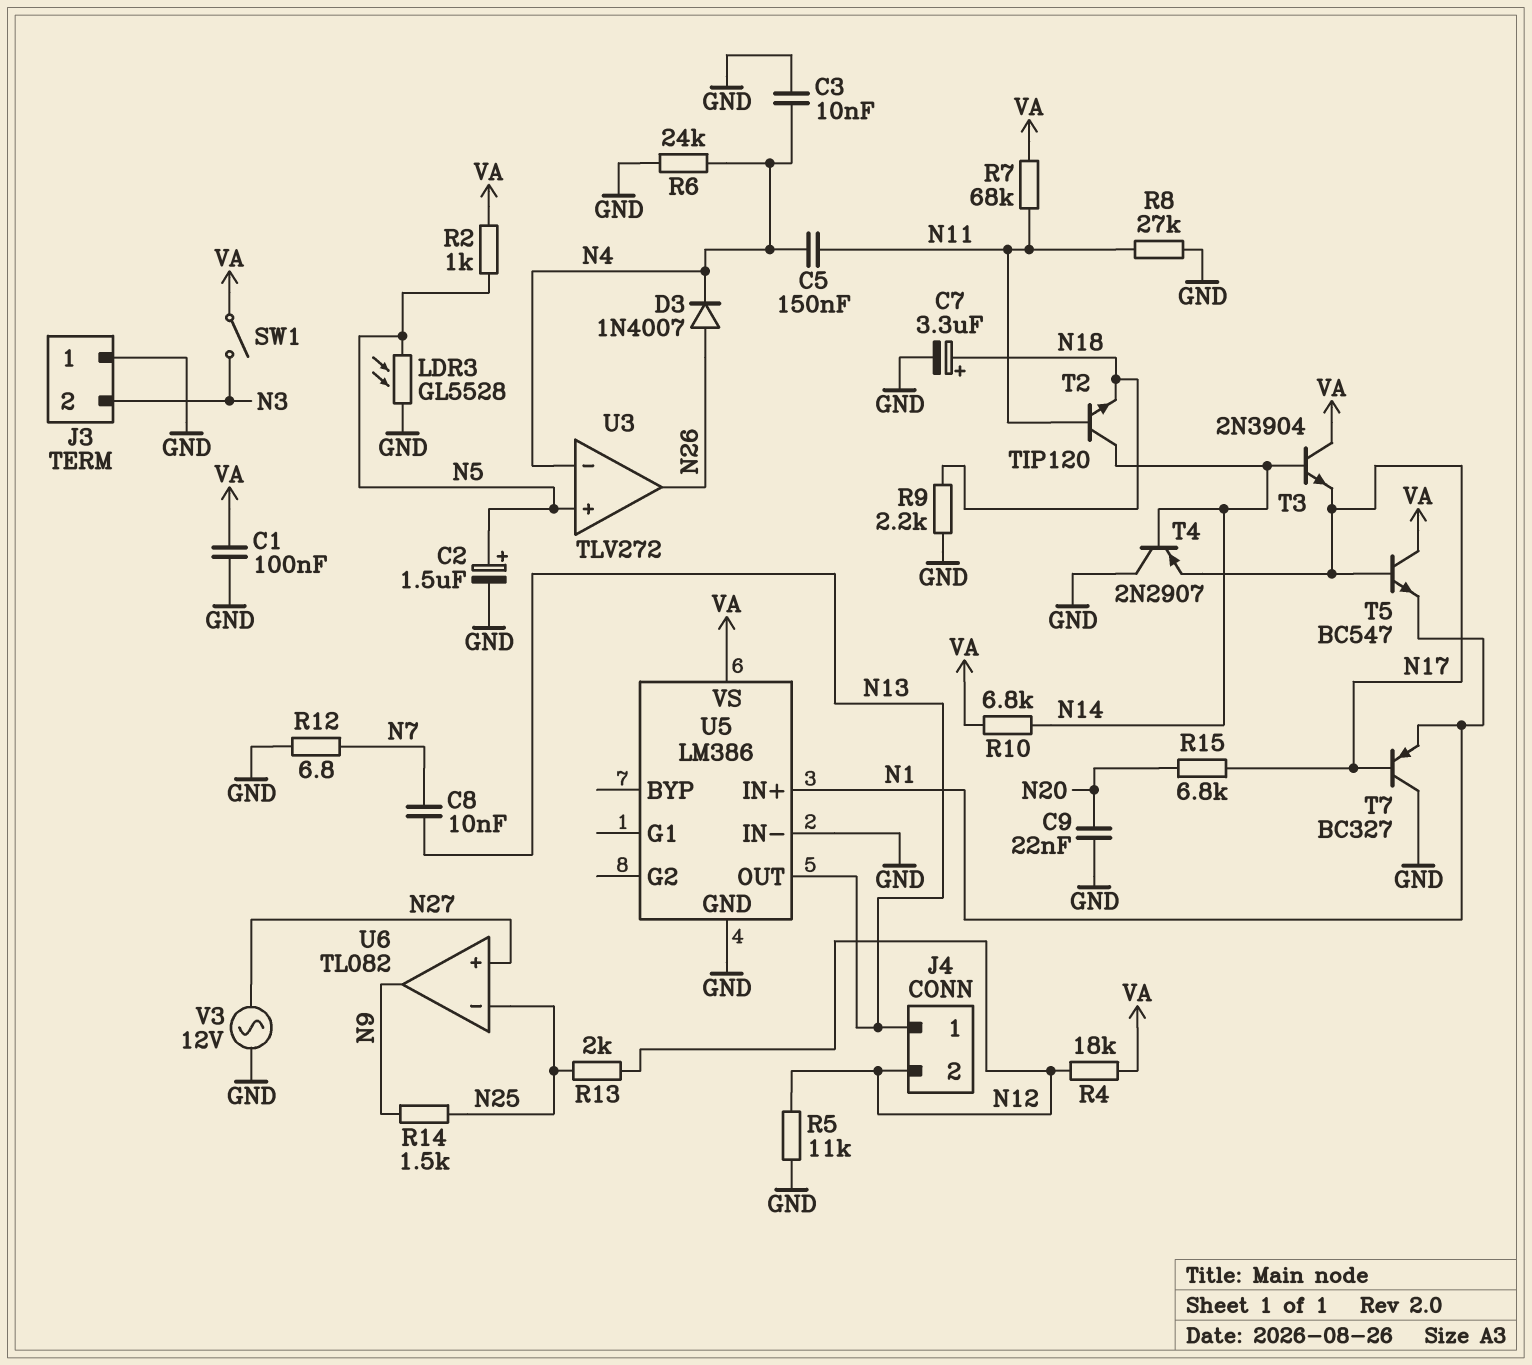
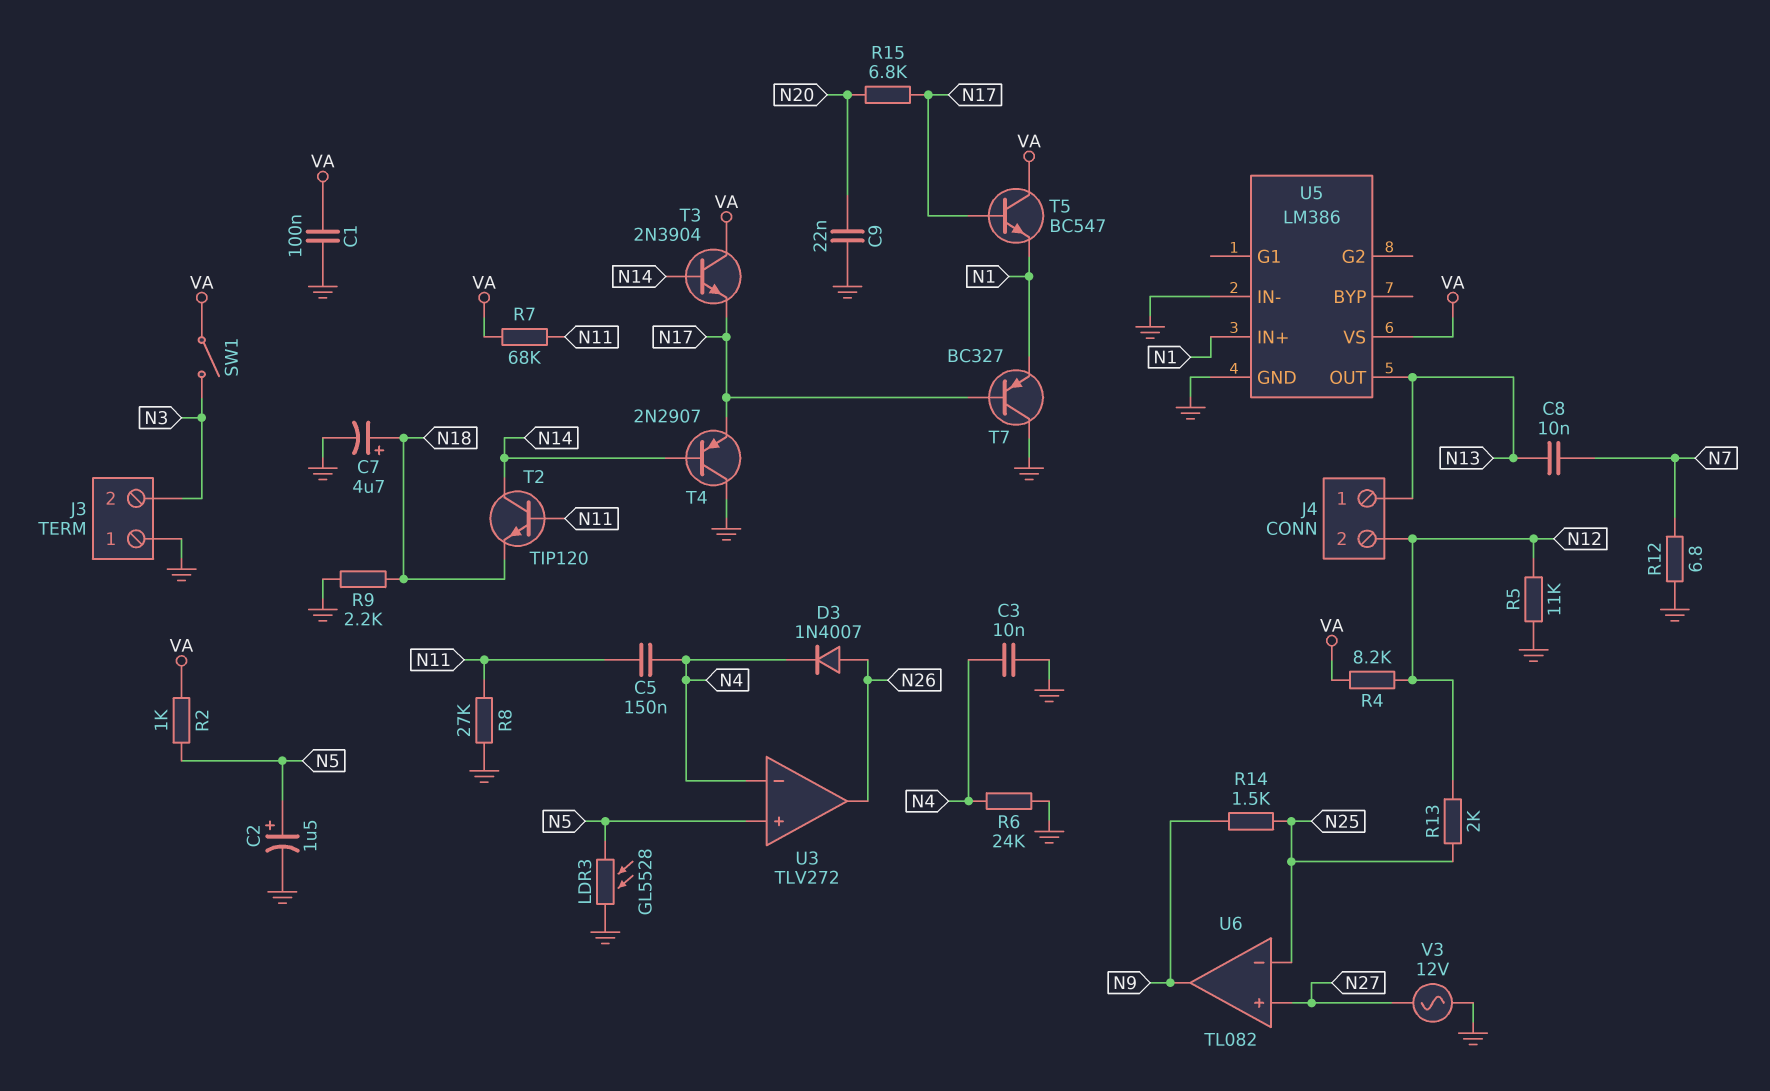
C7: 3.3uF (plus N18, minus GND) -> 4.7uF (plus N18, minus GND)
R4: 18k (N12, VA) -> 8.2k (N12, VA)
R10: 6.8k (N14, VA) -> none

